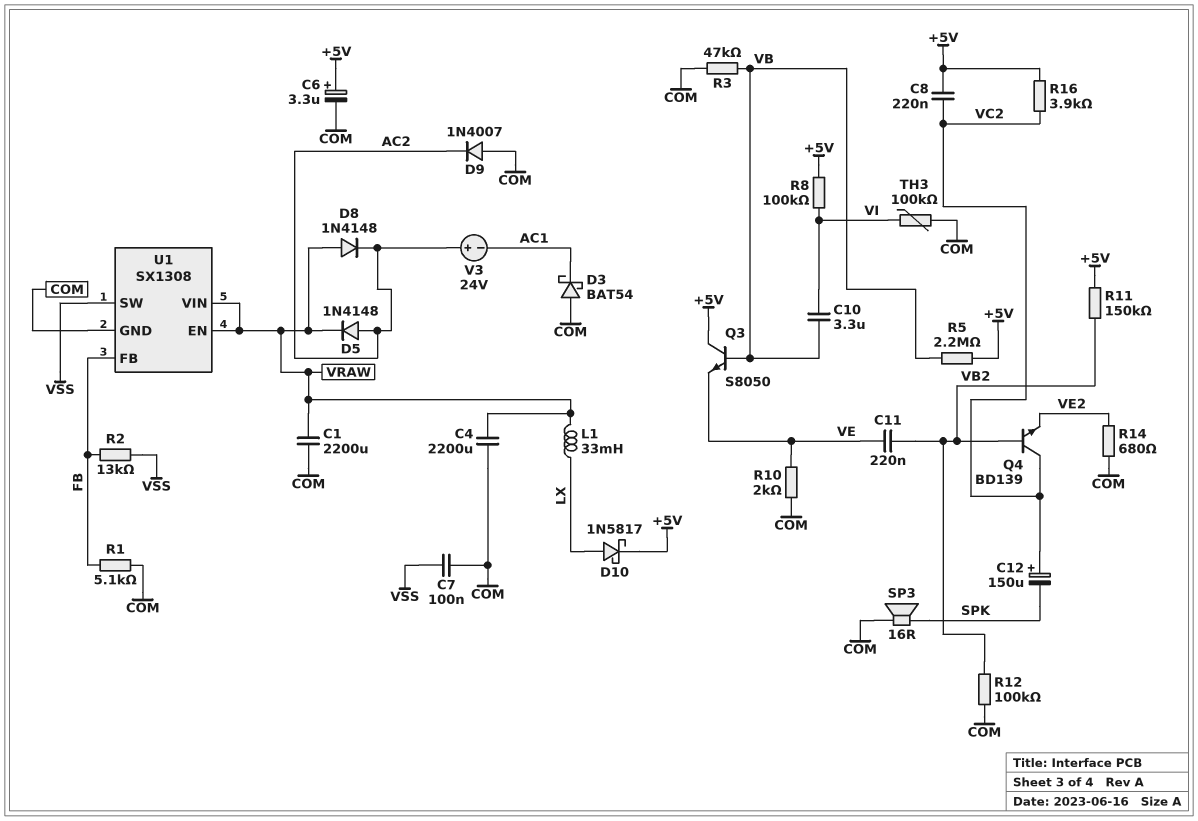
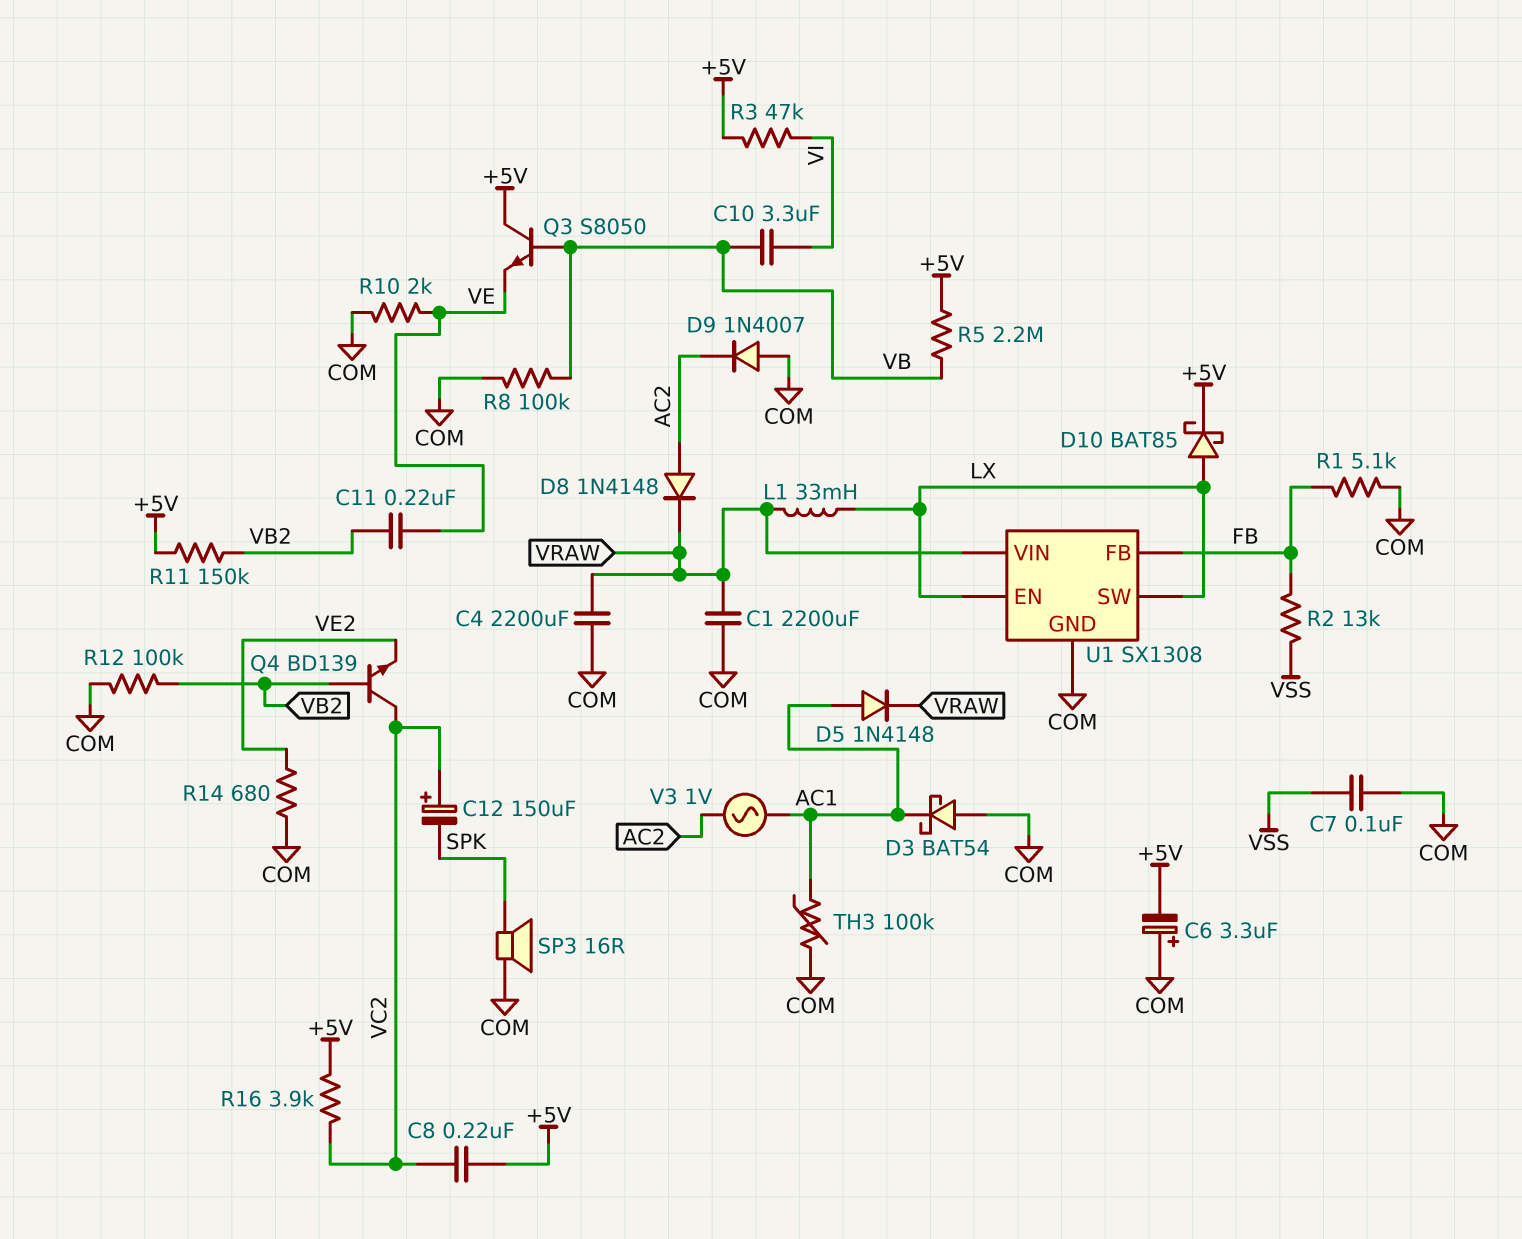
C6: 3.3uF (plus +5V, minus COM) -> 3.3uF (plus COM, minus +5V)
D5: diode 1N4148 (A AC2, K VRAW) -> diode 1N4148 (A AC1, K VRAW)
D8: diode 1N4148 (A VRAW, K AC2) -> diode 1N4148 (A AC2, K VRAW)
D10: schottky 1N5817 (A LX, K +5V) -> schottky BAT85 (A LX, K +5V)
R3: 47k (COM, VB) -> 47k (+5V, VI)
R8: 100k (+5V, VI) -> 100k (COM, VB)
TH3: 100k (COM, VI) -> 100k (AC1, COM)
U1 pin EN: VRAW -> LX
U1 pin SW: VSS -> LX
V3: 24V (plus AC2, minus AC1) -> AC 1V (AC1, AC2)

